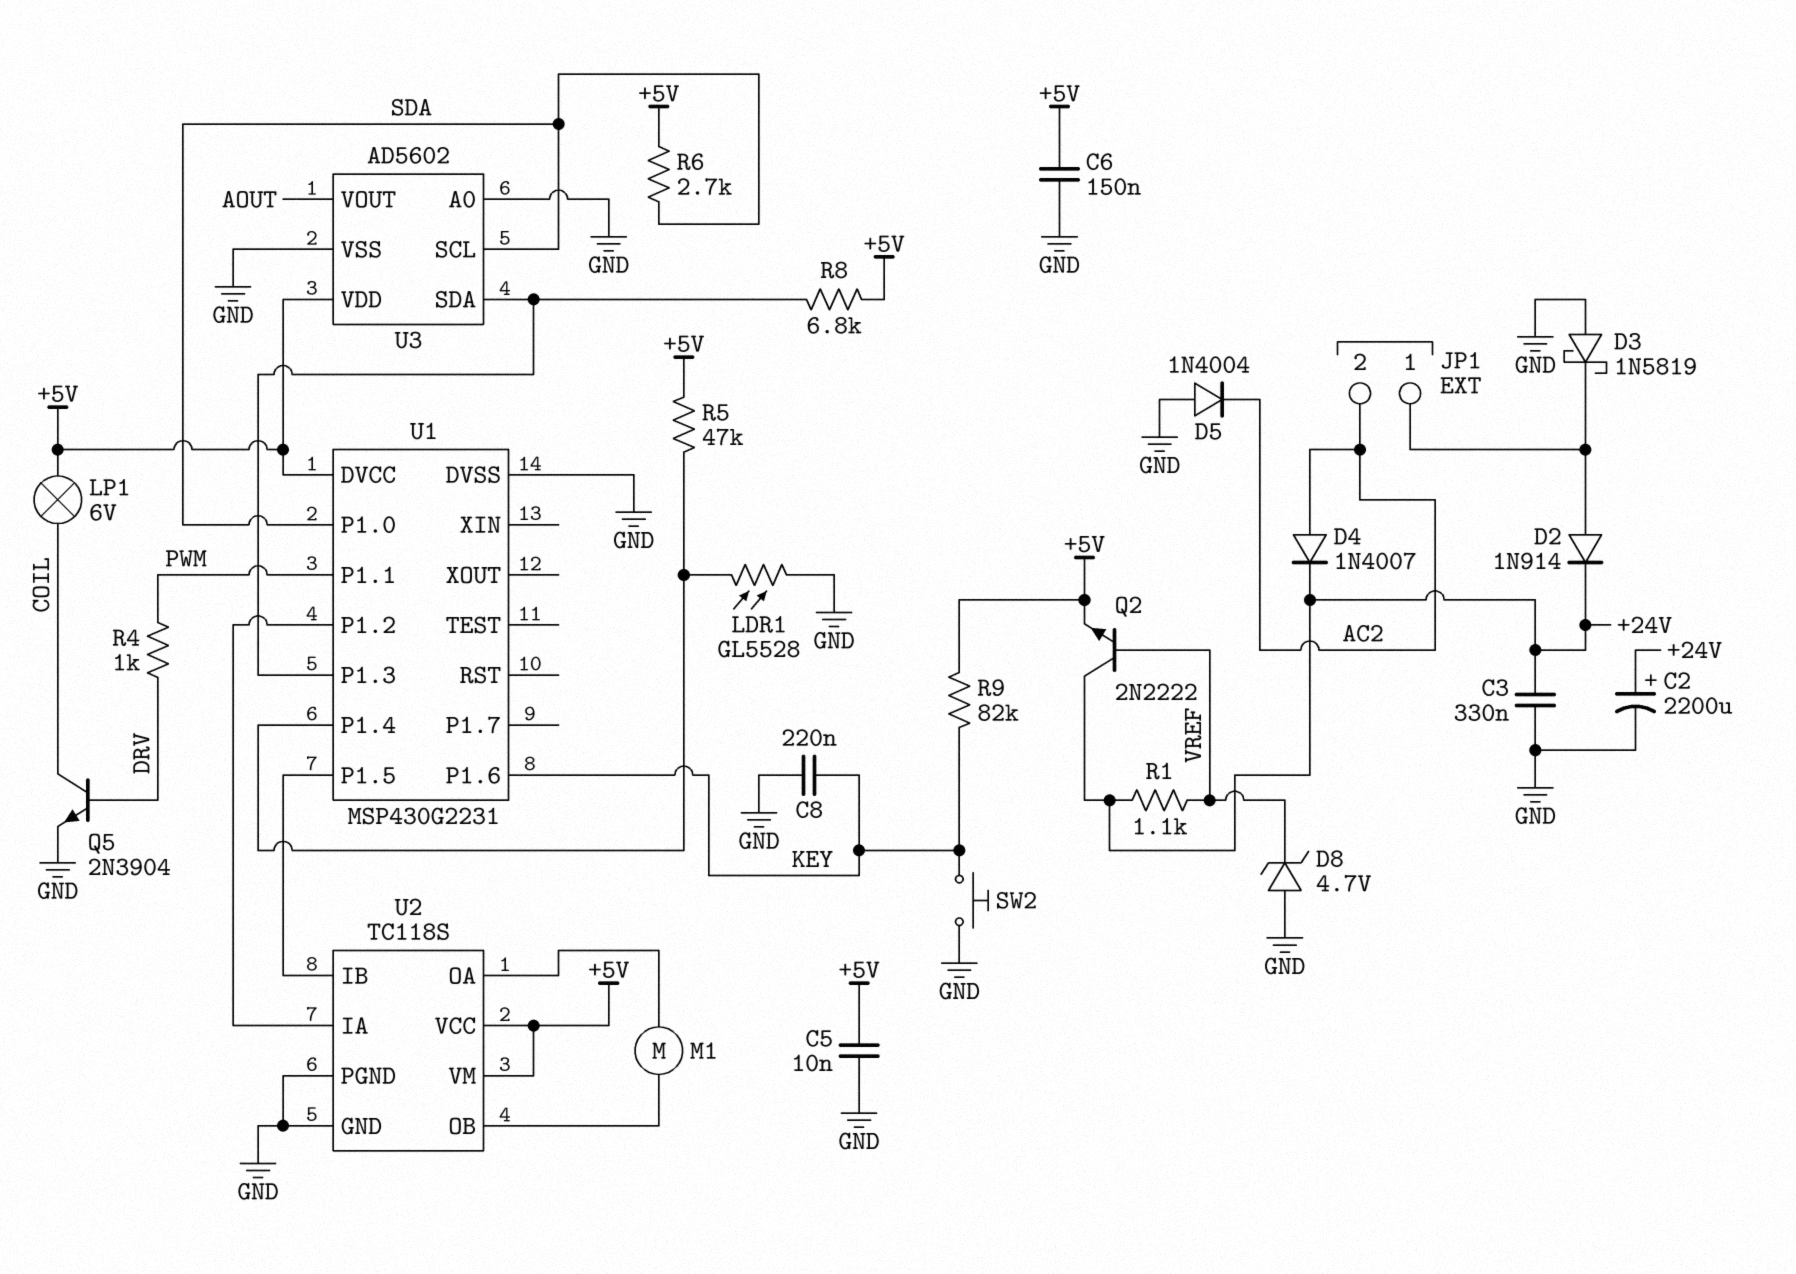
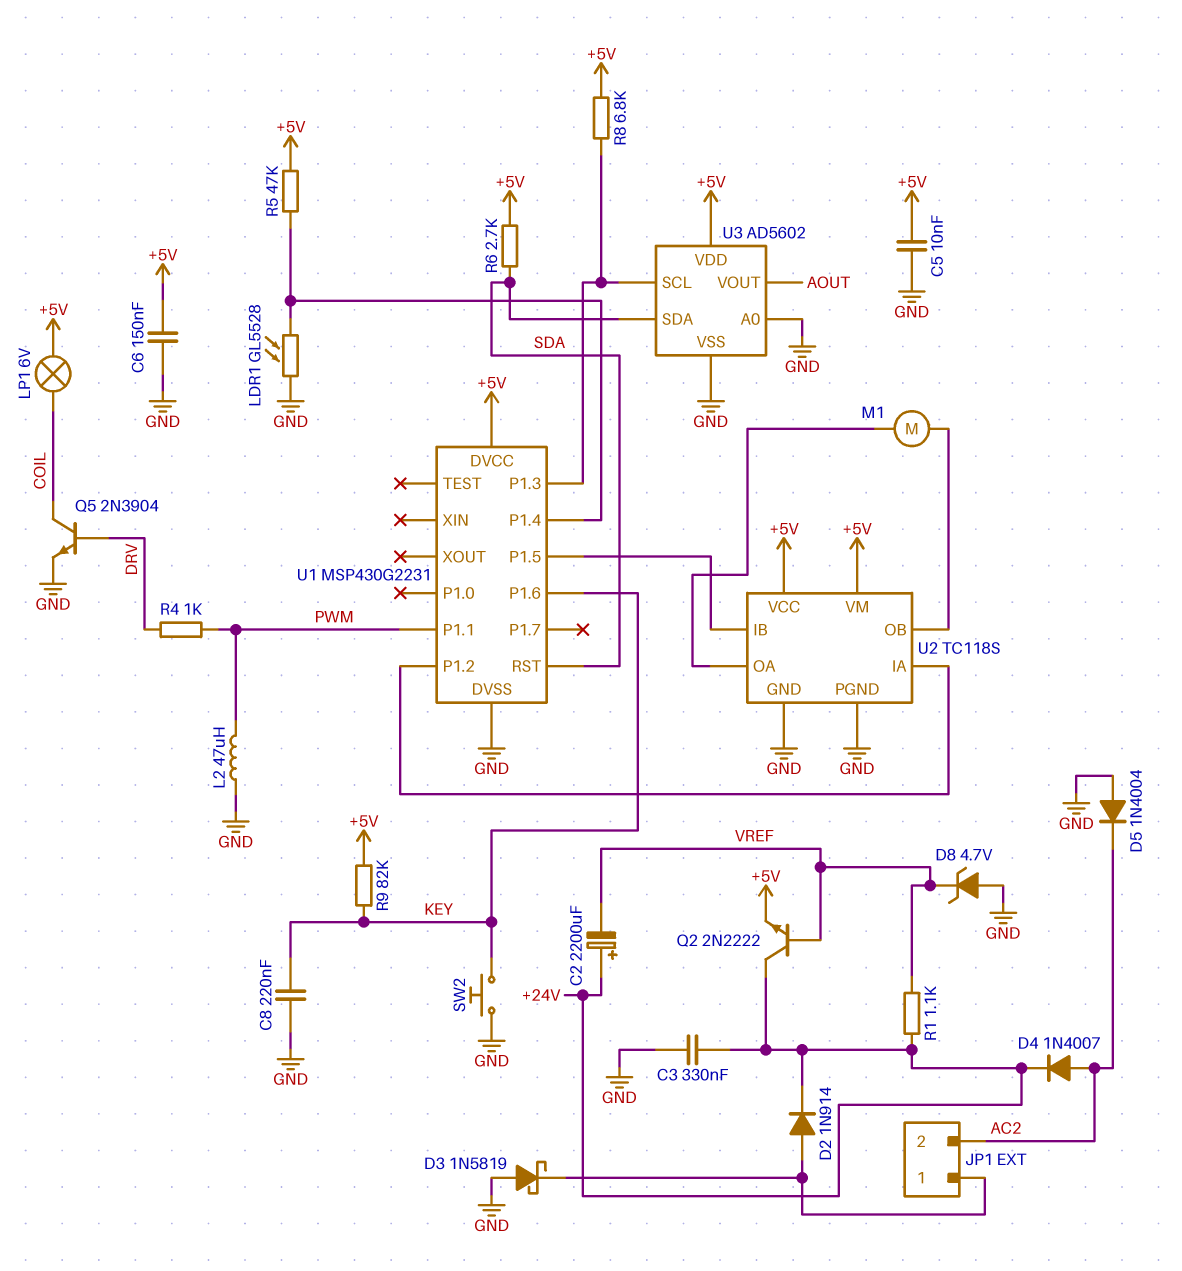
C2: 2200uF (plus +24V, minus GND) -> 2200uF (plus +24V, minus VREF)
L2: none -> 47uH (GND, PWM)
U1 pin P1.0: SDA -> none
U1 pin RST: none -> SDA
U3 pin SCL: SDA -> U1/P1.3
U3 pin SDA: U1/P1.3 -> SDA

